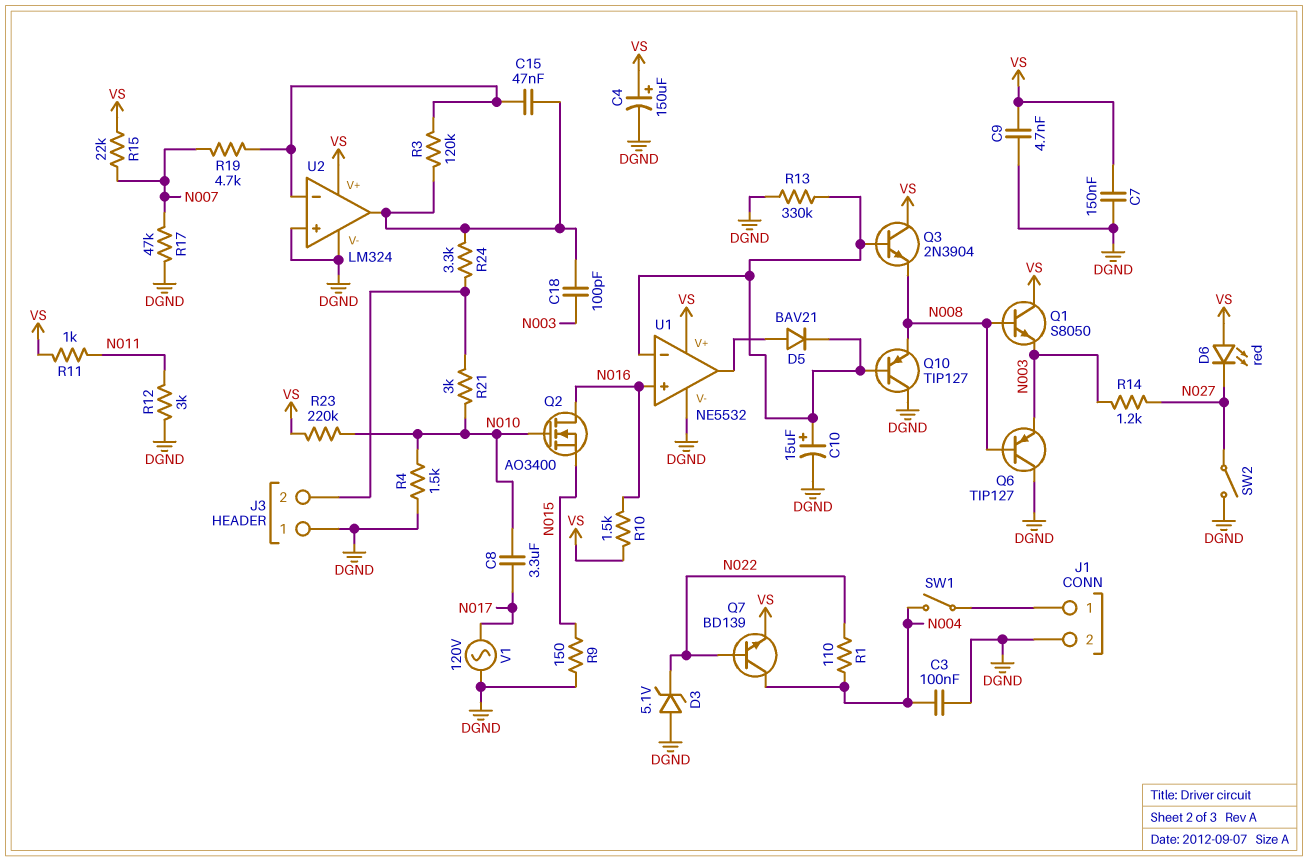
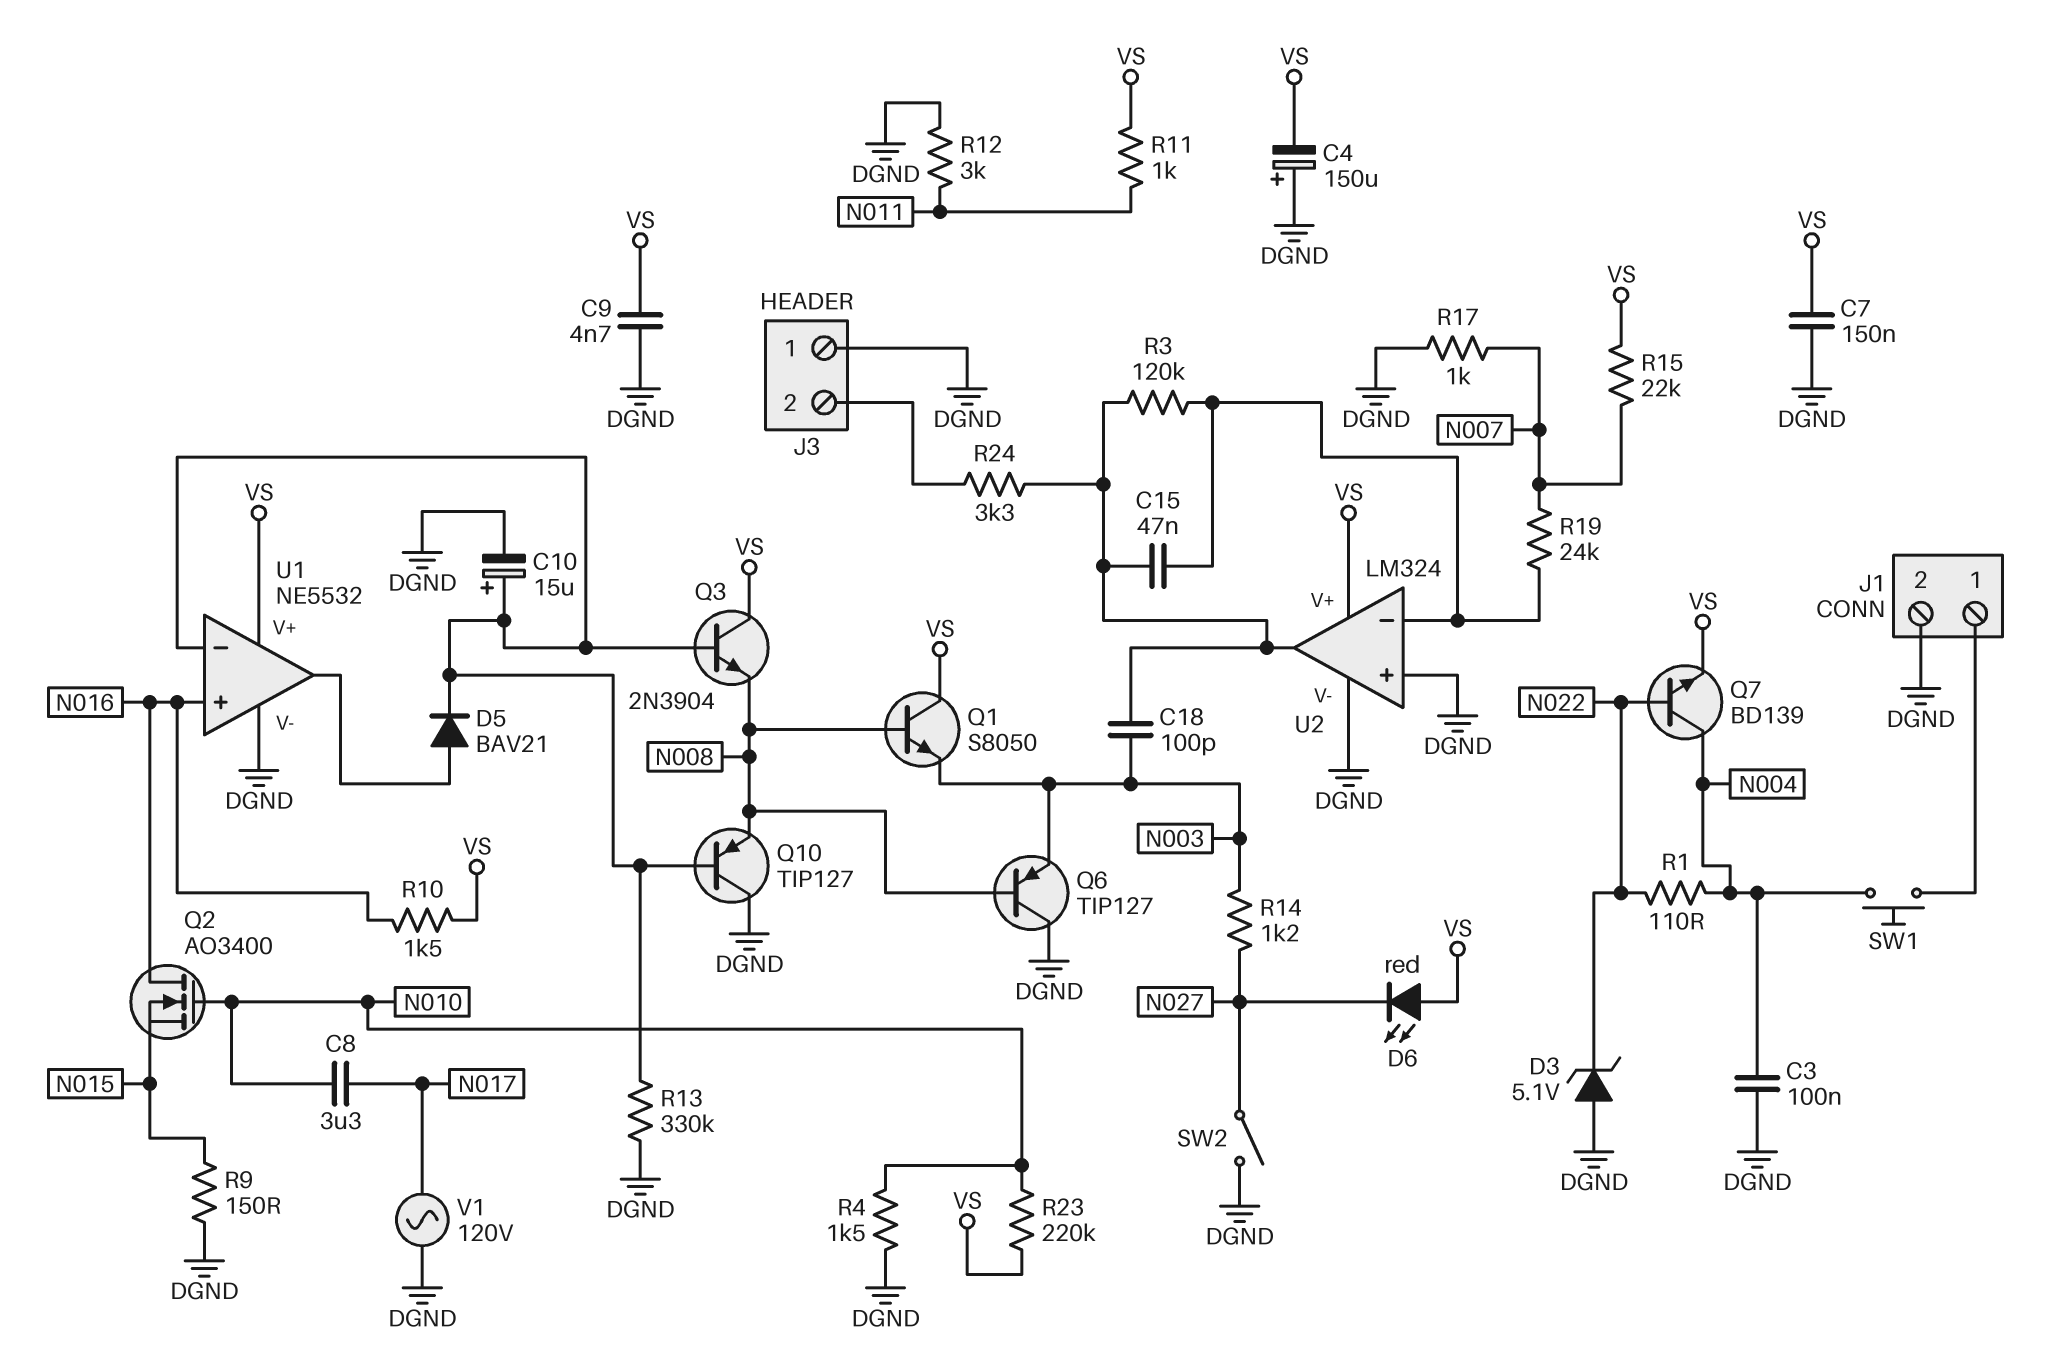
C4: 150uF (plus VS, minus DGND) -> 150uF (plus DGND, minus VS)
R17: 47k (DGND, N007) -> 1k (DGND, N007)
R19: 4.7k (N007, U2/in-) -> 24k (N007, U2/in-)
R21: 3k (J3/2, N010) -> none
SW1: switch (J1/1, N004) -> button (J1/1, N004)

